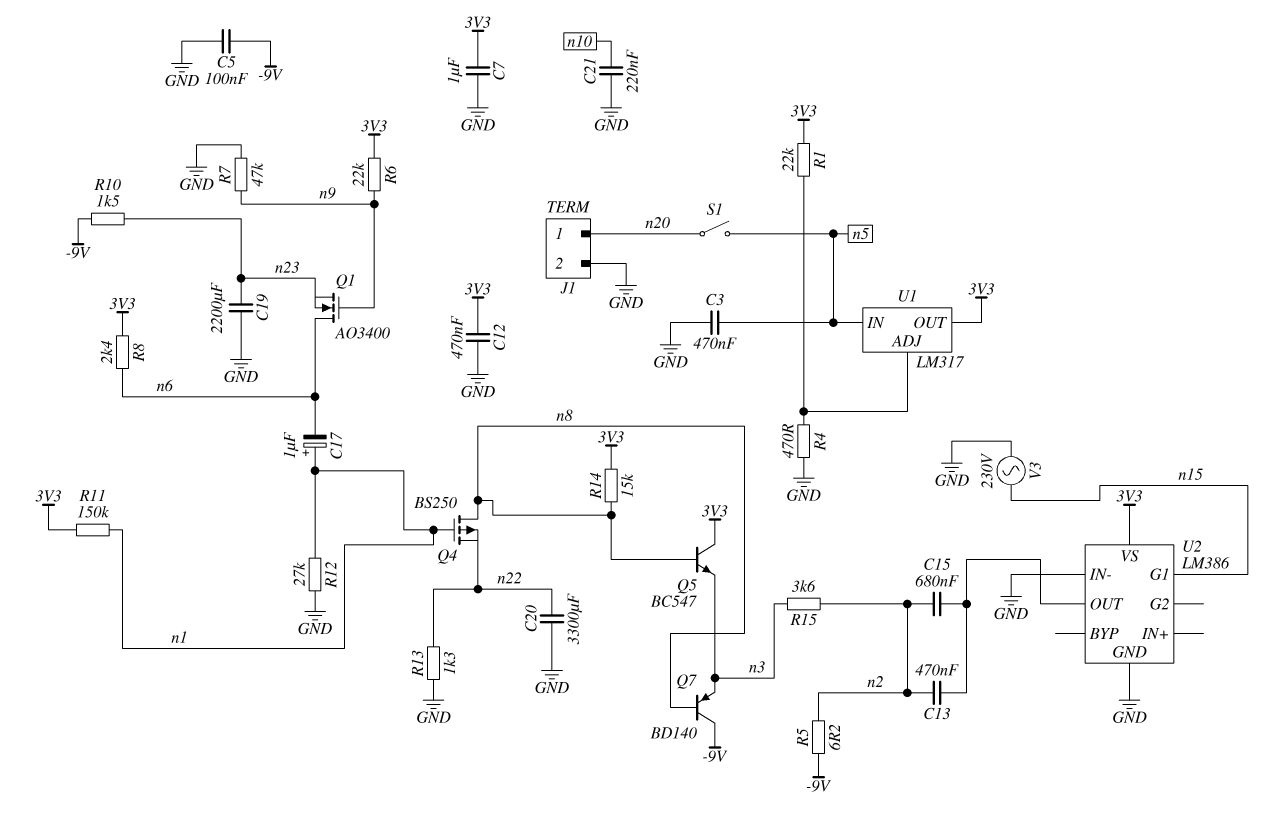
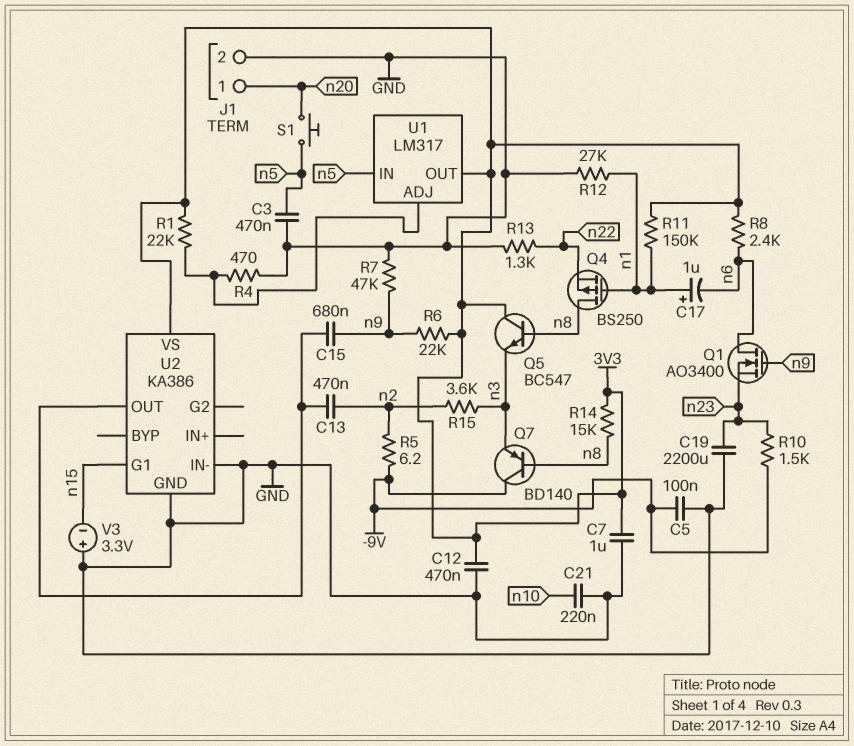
C15: 680nF (U2/OUT, n2) -> 680nF (U2/OUT, n9)
C20: 3300uF (GND, n22) -> none
S1: switch (n5, n20) -> button (n5, n20)
U2: LM386 -> KA386
V3: AC 230V (GND, n15) -> 3.3V (plus GND, minus n15)

